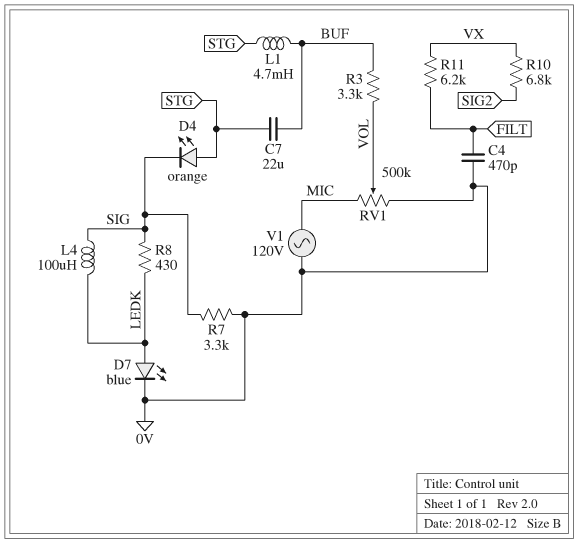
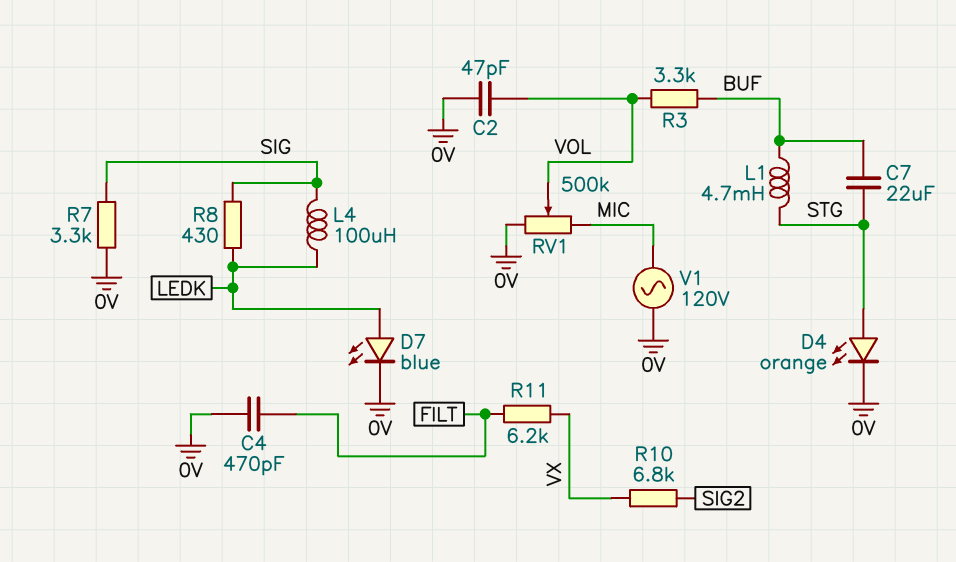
C2: none -> 47pF (0V, VOL)
D4: LED orange (A STG, K SIG) -> LED orange (A STG, K 0V)

